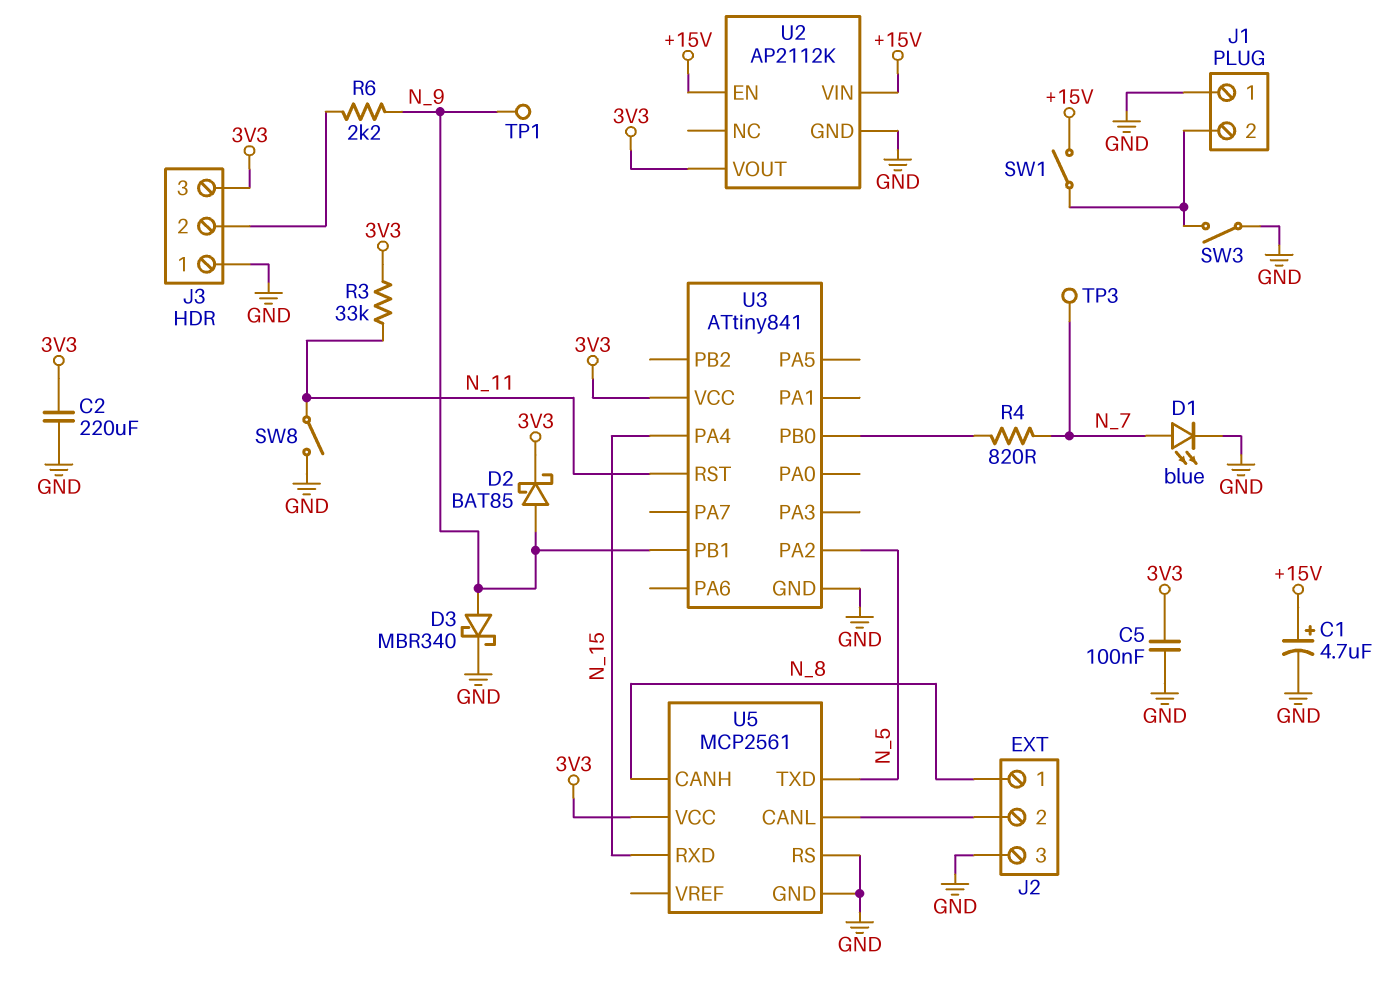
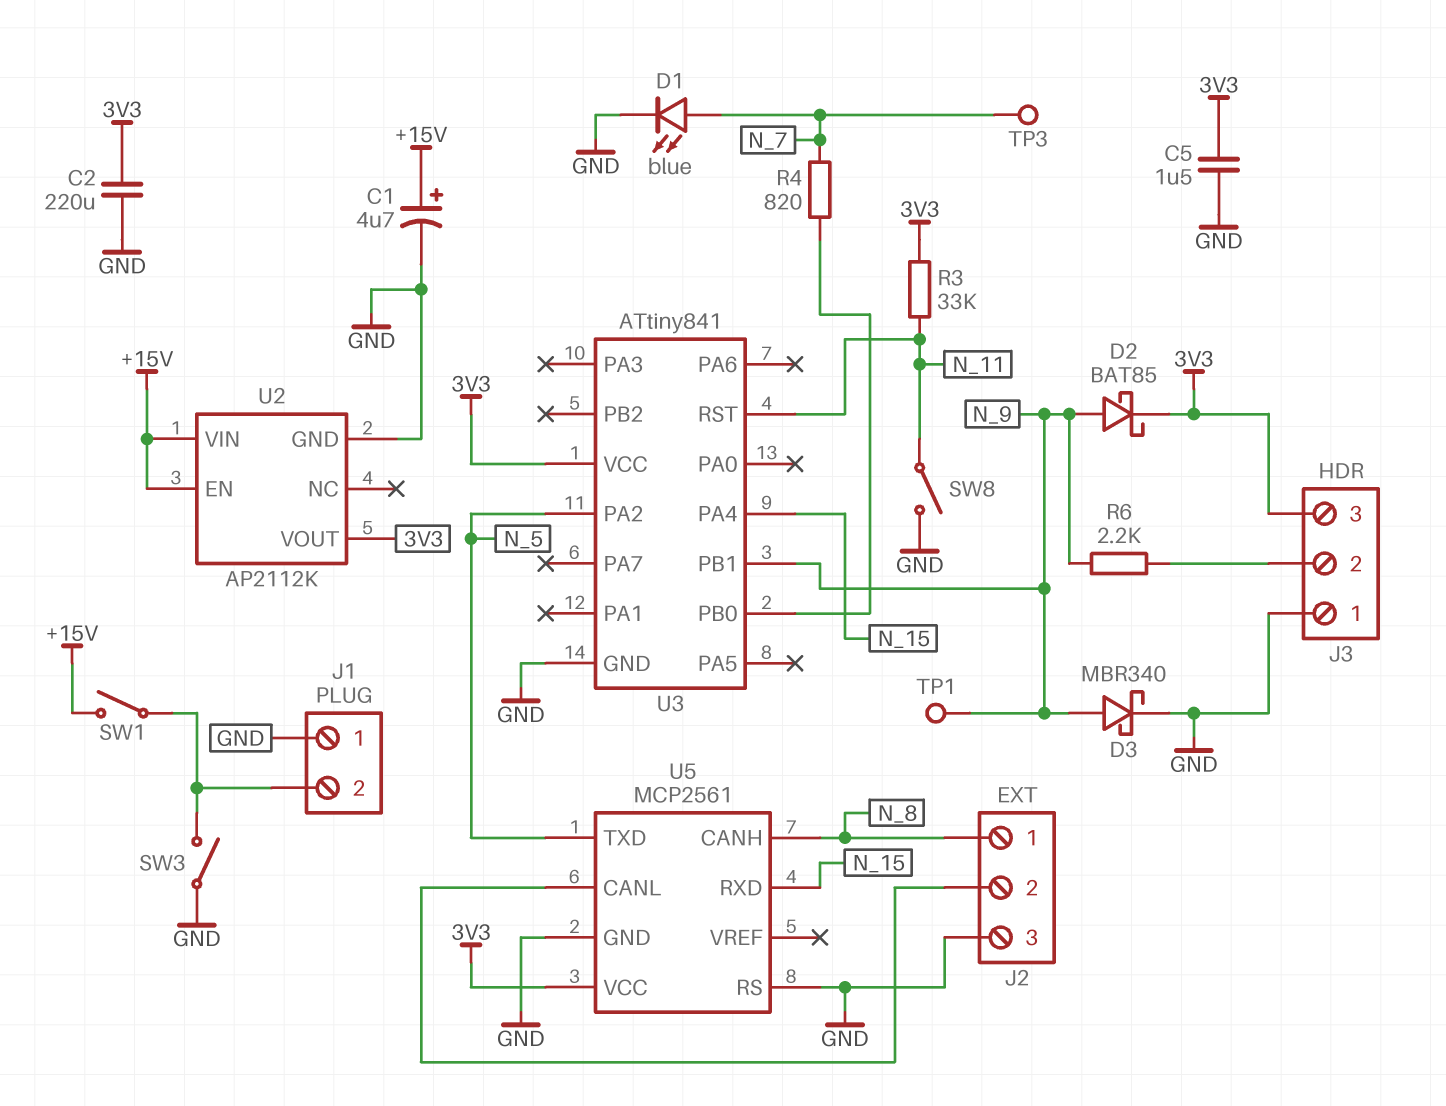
C5: 100nF (3V3, GND) -> 1.5uF (3V3, GND)

